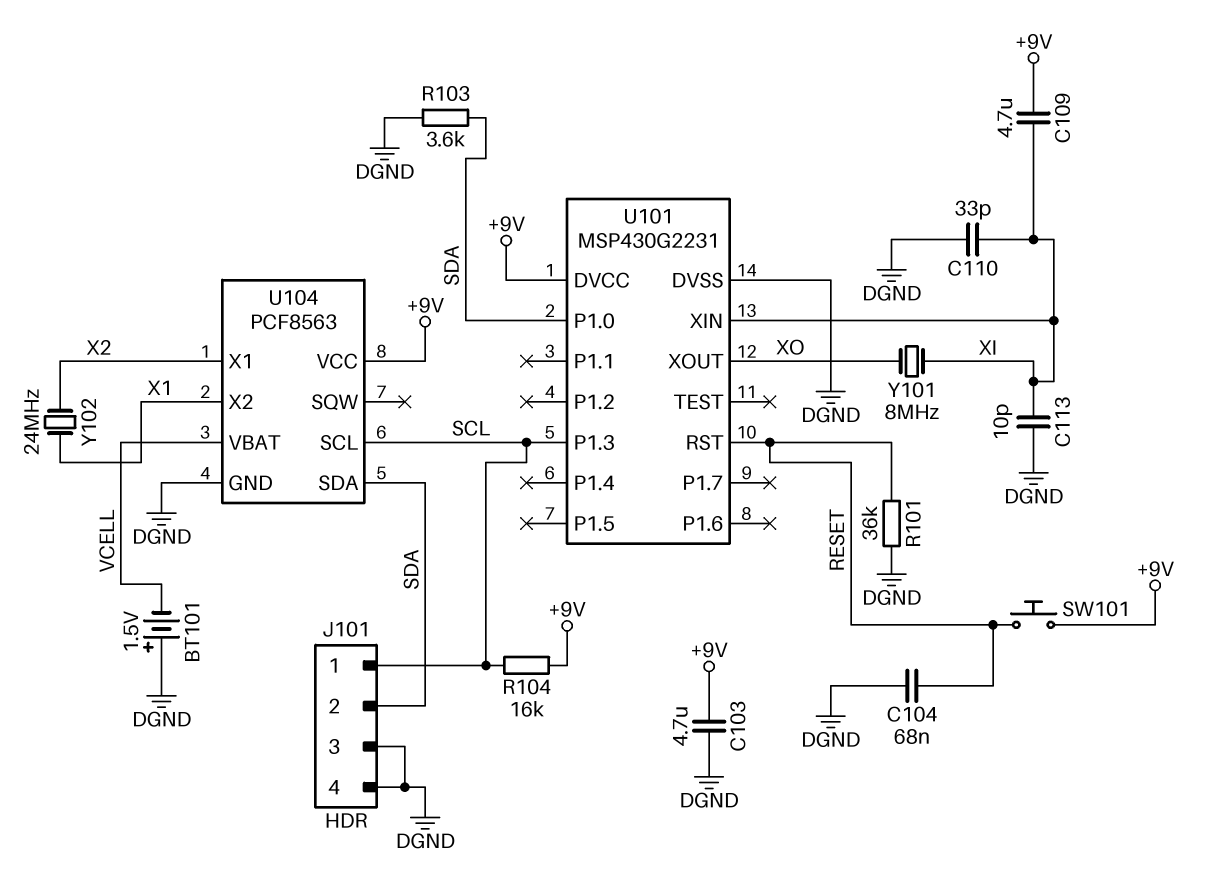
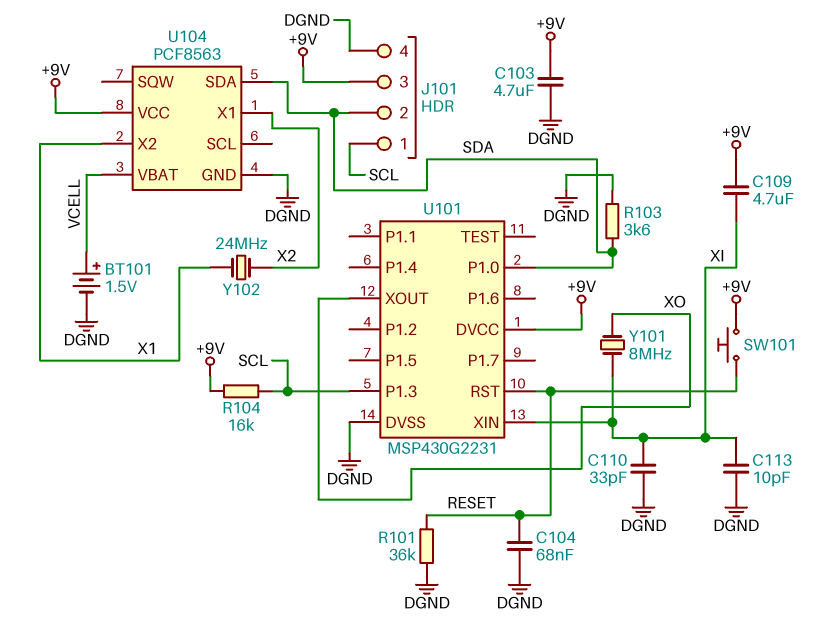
BT101: 1.5V (plus DGND, minus VCELL) -> 1.5V (plus VCELL, minus DGND)
J101 pin 3: DGND -> +9V
U104 pin SCL: SCL -> none

